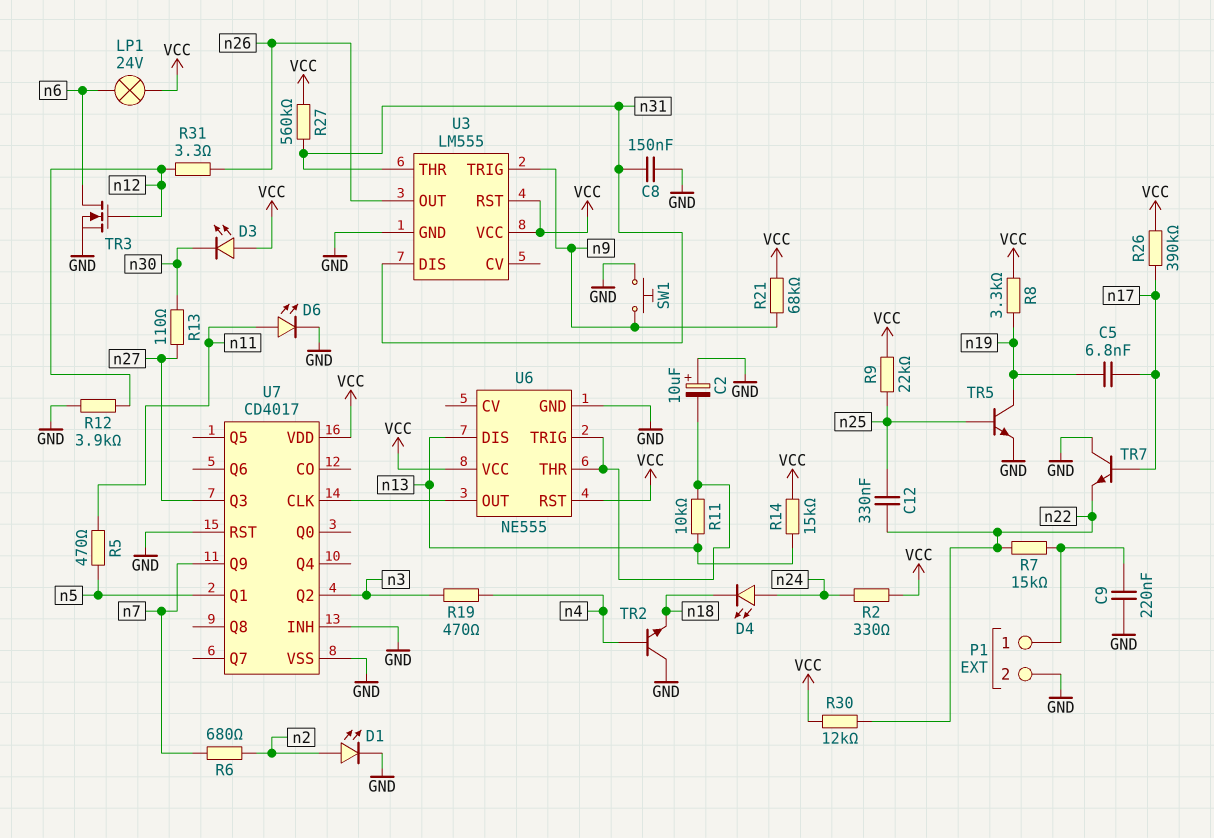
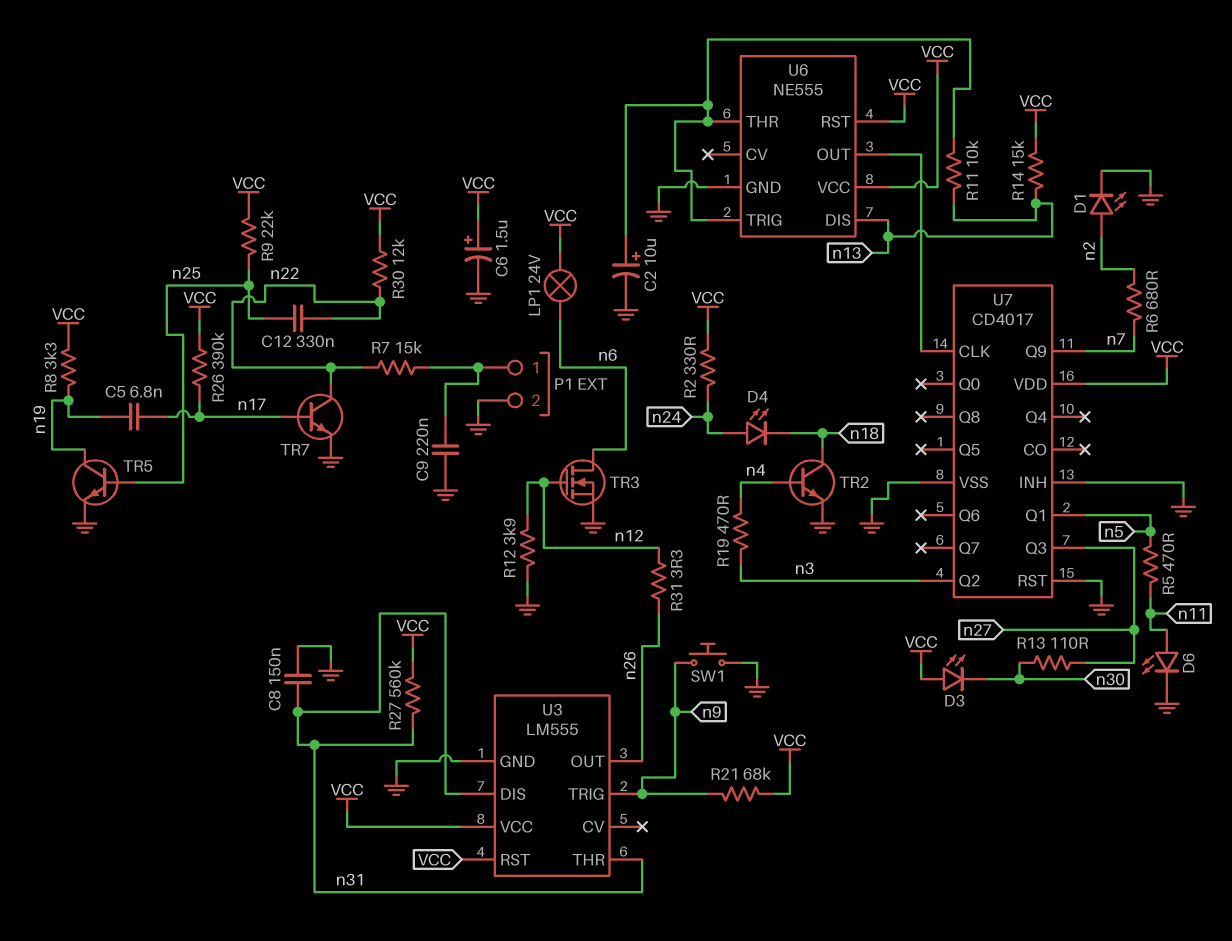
C2: 10uF (plus GND, minus U6/THR) -> 10uF (plus U6/THR, minus GND)
C6: none -> 1.5uF (plus VCC, minus GND)
TR2: NPN (B n4, C GND, E n18) -> NPN (B n4, C n18, E GND)
TR7: NPN (B n17, C GND, E n22) -> NPN (B n17, C n22, E GND)

